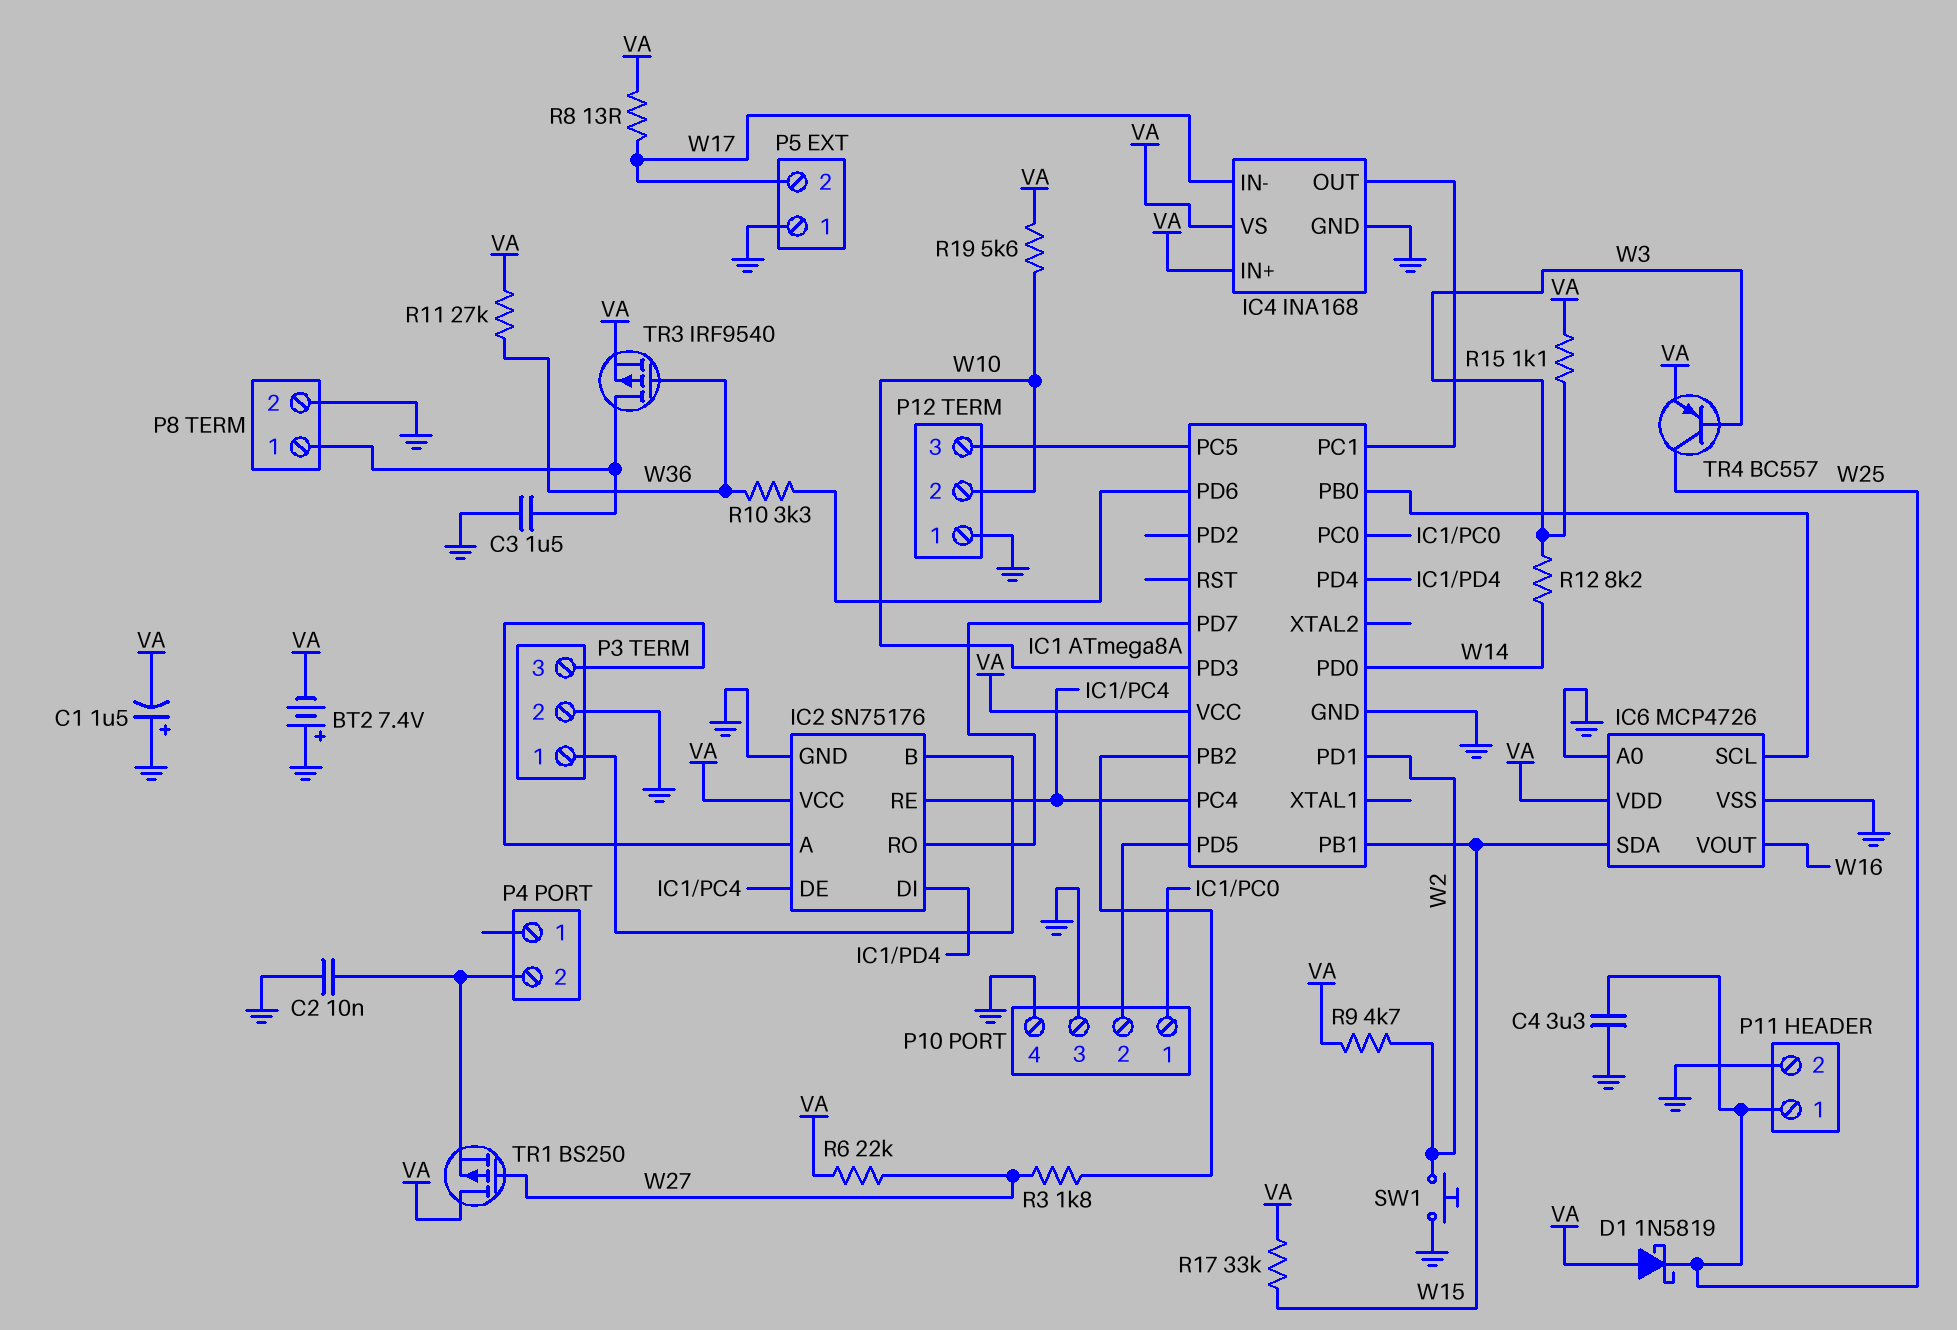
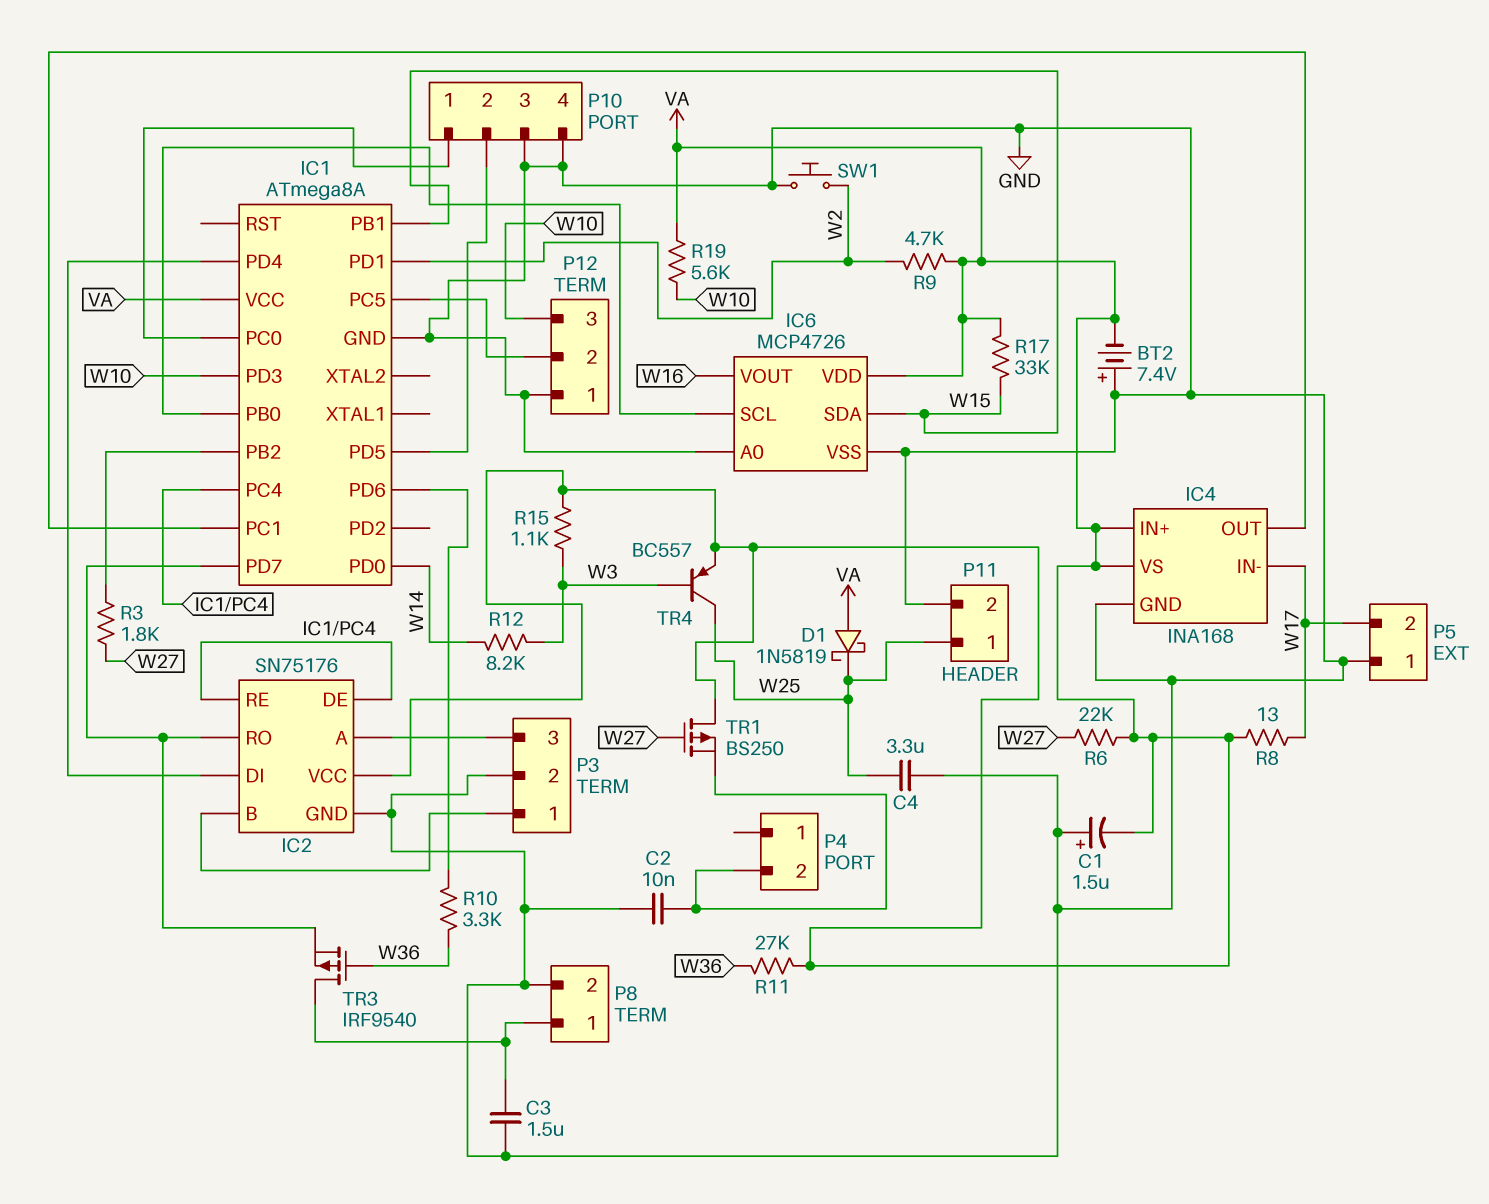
P12 pin 2: W10 -> IC1/PC5
P12 pin 3: IC1/PC5 -> W10
TR3: PMOS IRF9540 (G W36, D P8/1, S VA) -> PMOS IRF9540 (G W36, D P8/1, S IC1/PD7)

